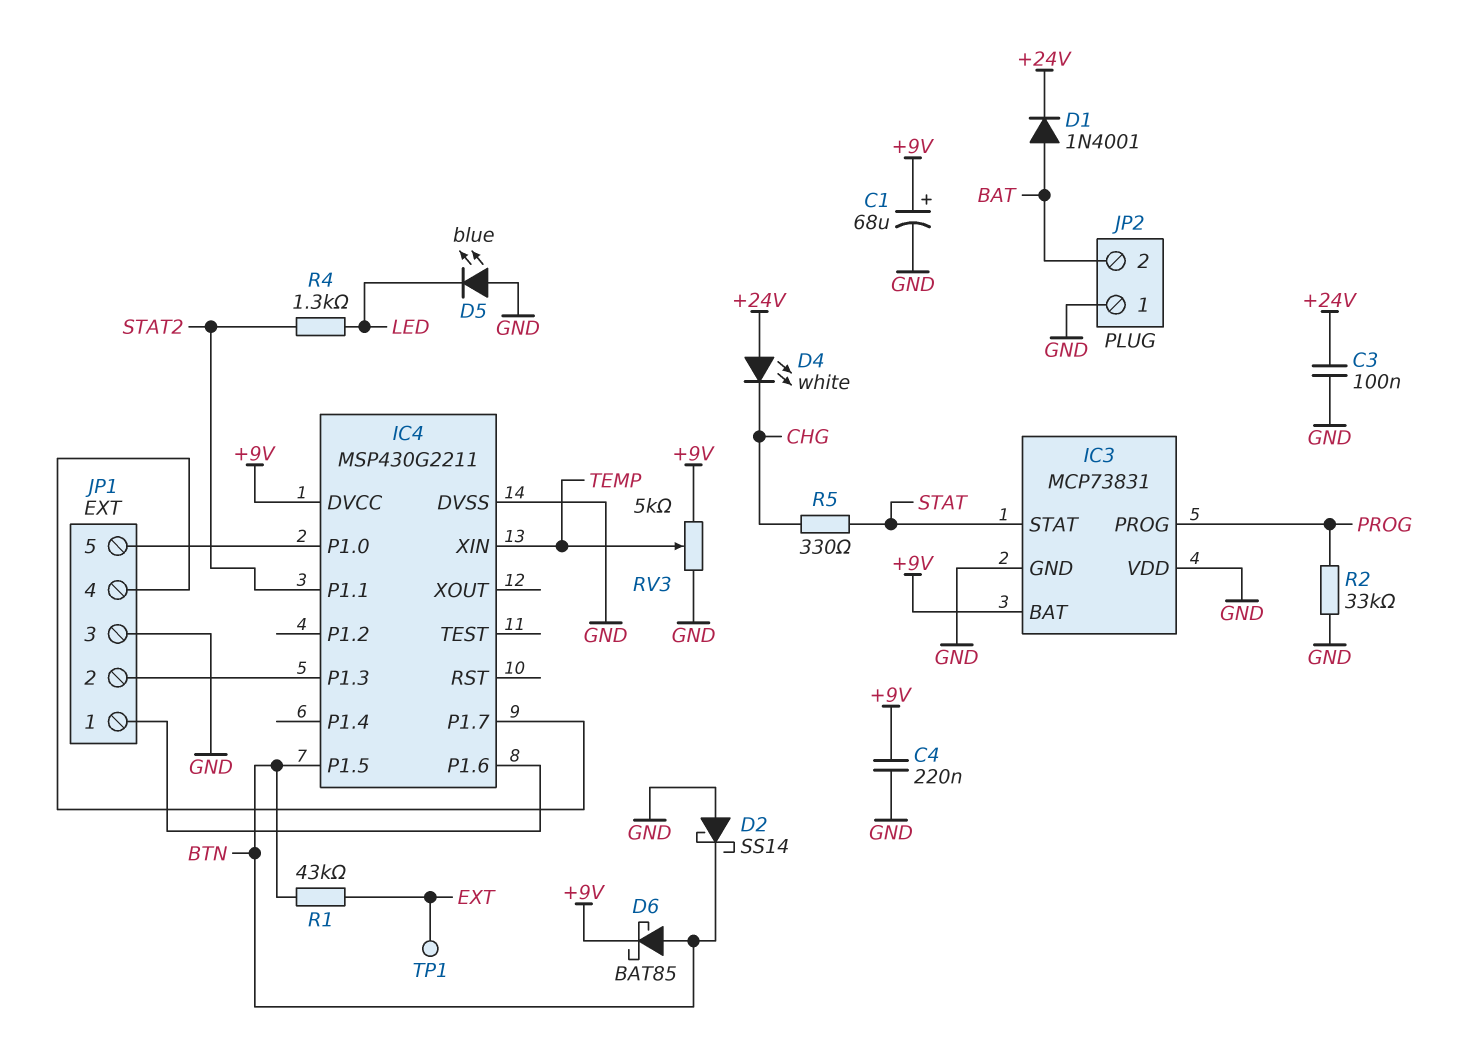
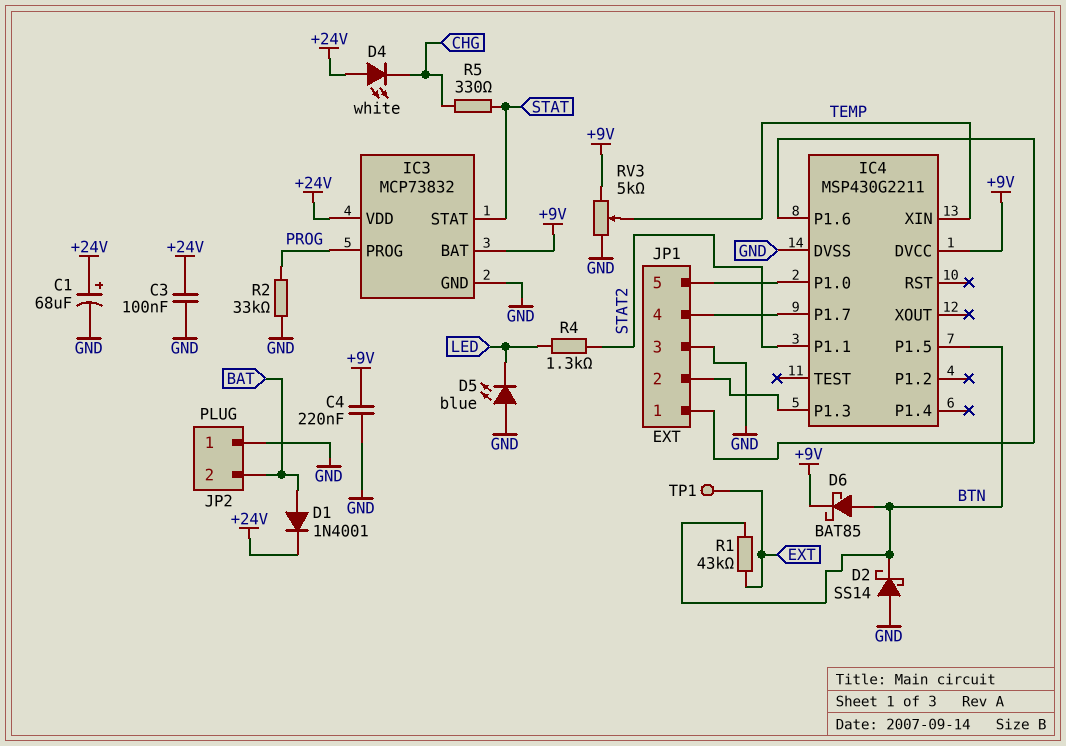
C1: 68uF (plus +9V, minus GND) -> 68uF (plus +24V, minus GND)
IC3: MCP73831 -> MCP73832
IC3 pin VDD: GND -> +24V

